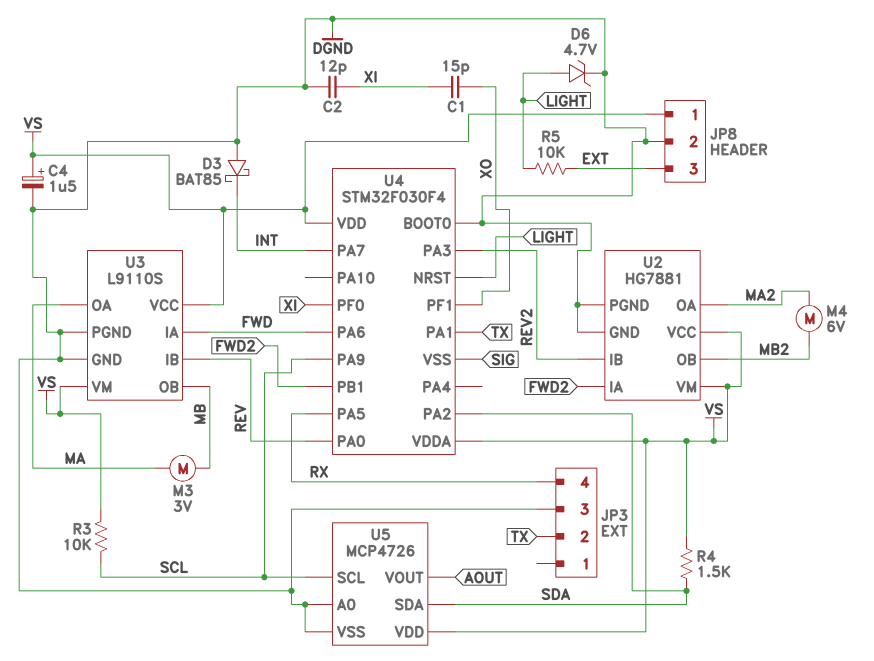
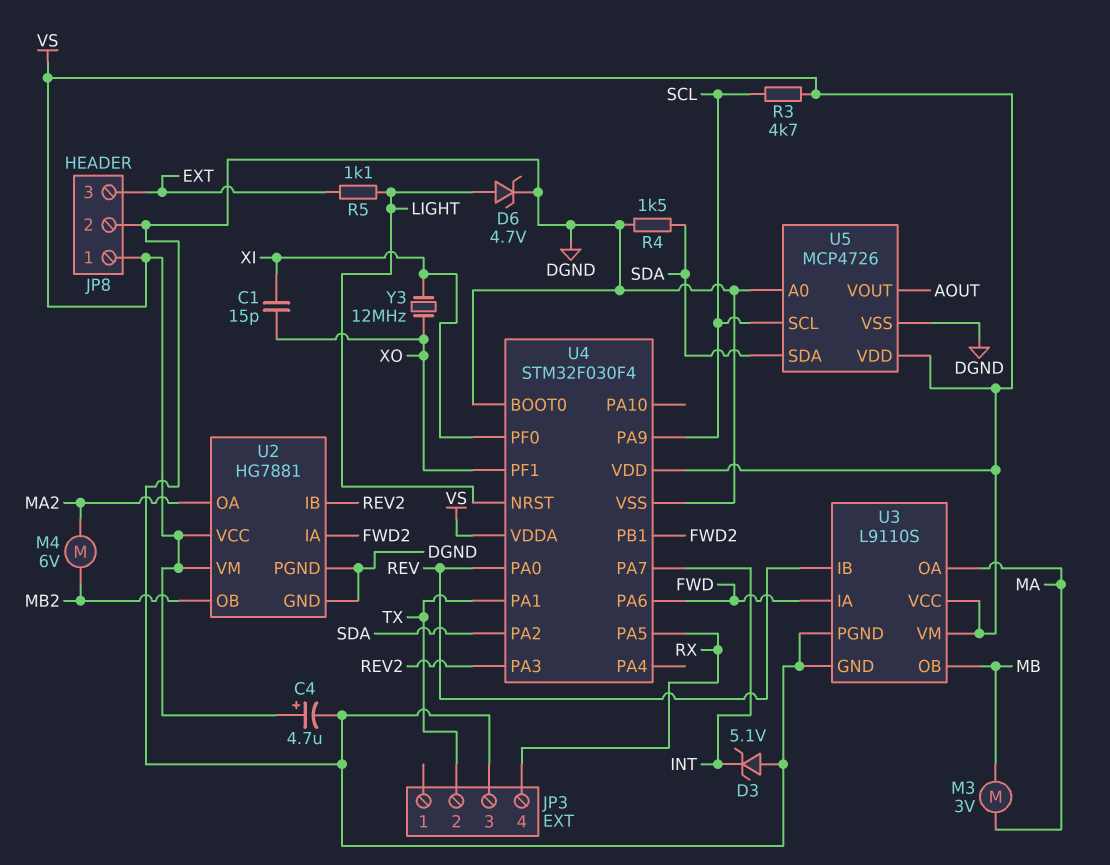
C2: 12pF (DGND, XI) -> none
C4: 1.5uF (plus VS, minus DGND) -> 4.7uF (plus VS, minus DGND)
D3: schottky BAT85 (A DGND, K INT) -> zener 5.1V (A DGND, K INT)
R3: 10k (SCL, VS) -> 4.7k (SCL, VS)
R4: 1.5k (SDA, VS) -> 1.5k (DGND, SDA)
R5: 10k (EXT, LIGHT) -> 1.1k (EXT, LIGHT)
U4 pin VSS: SIG -> DGND
Y3: none -> 12MHz (XI, XO)

